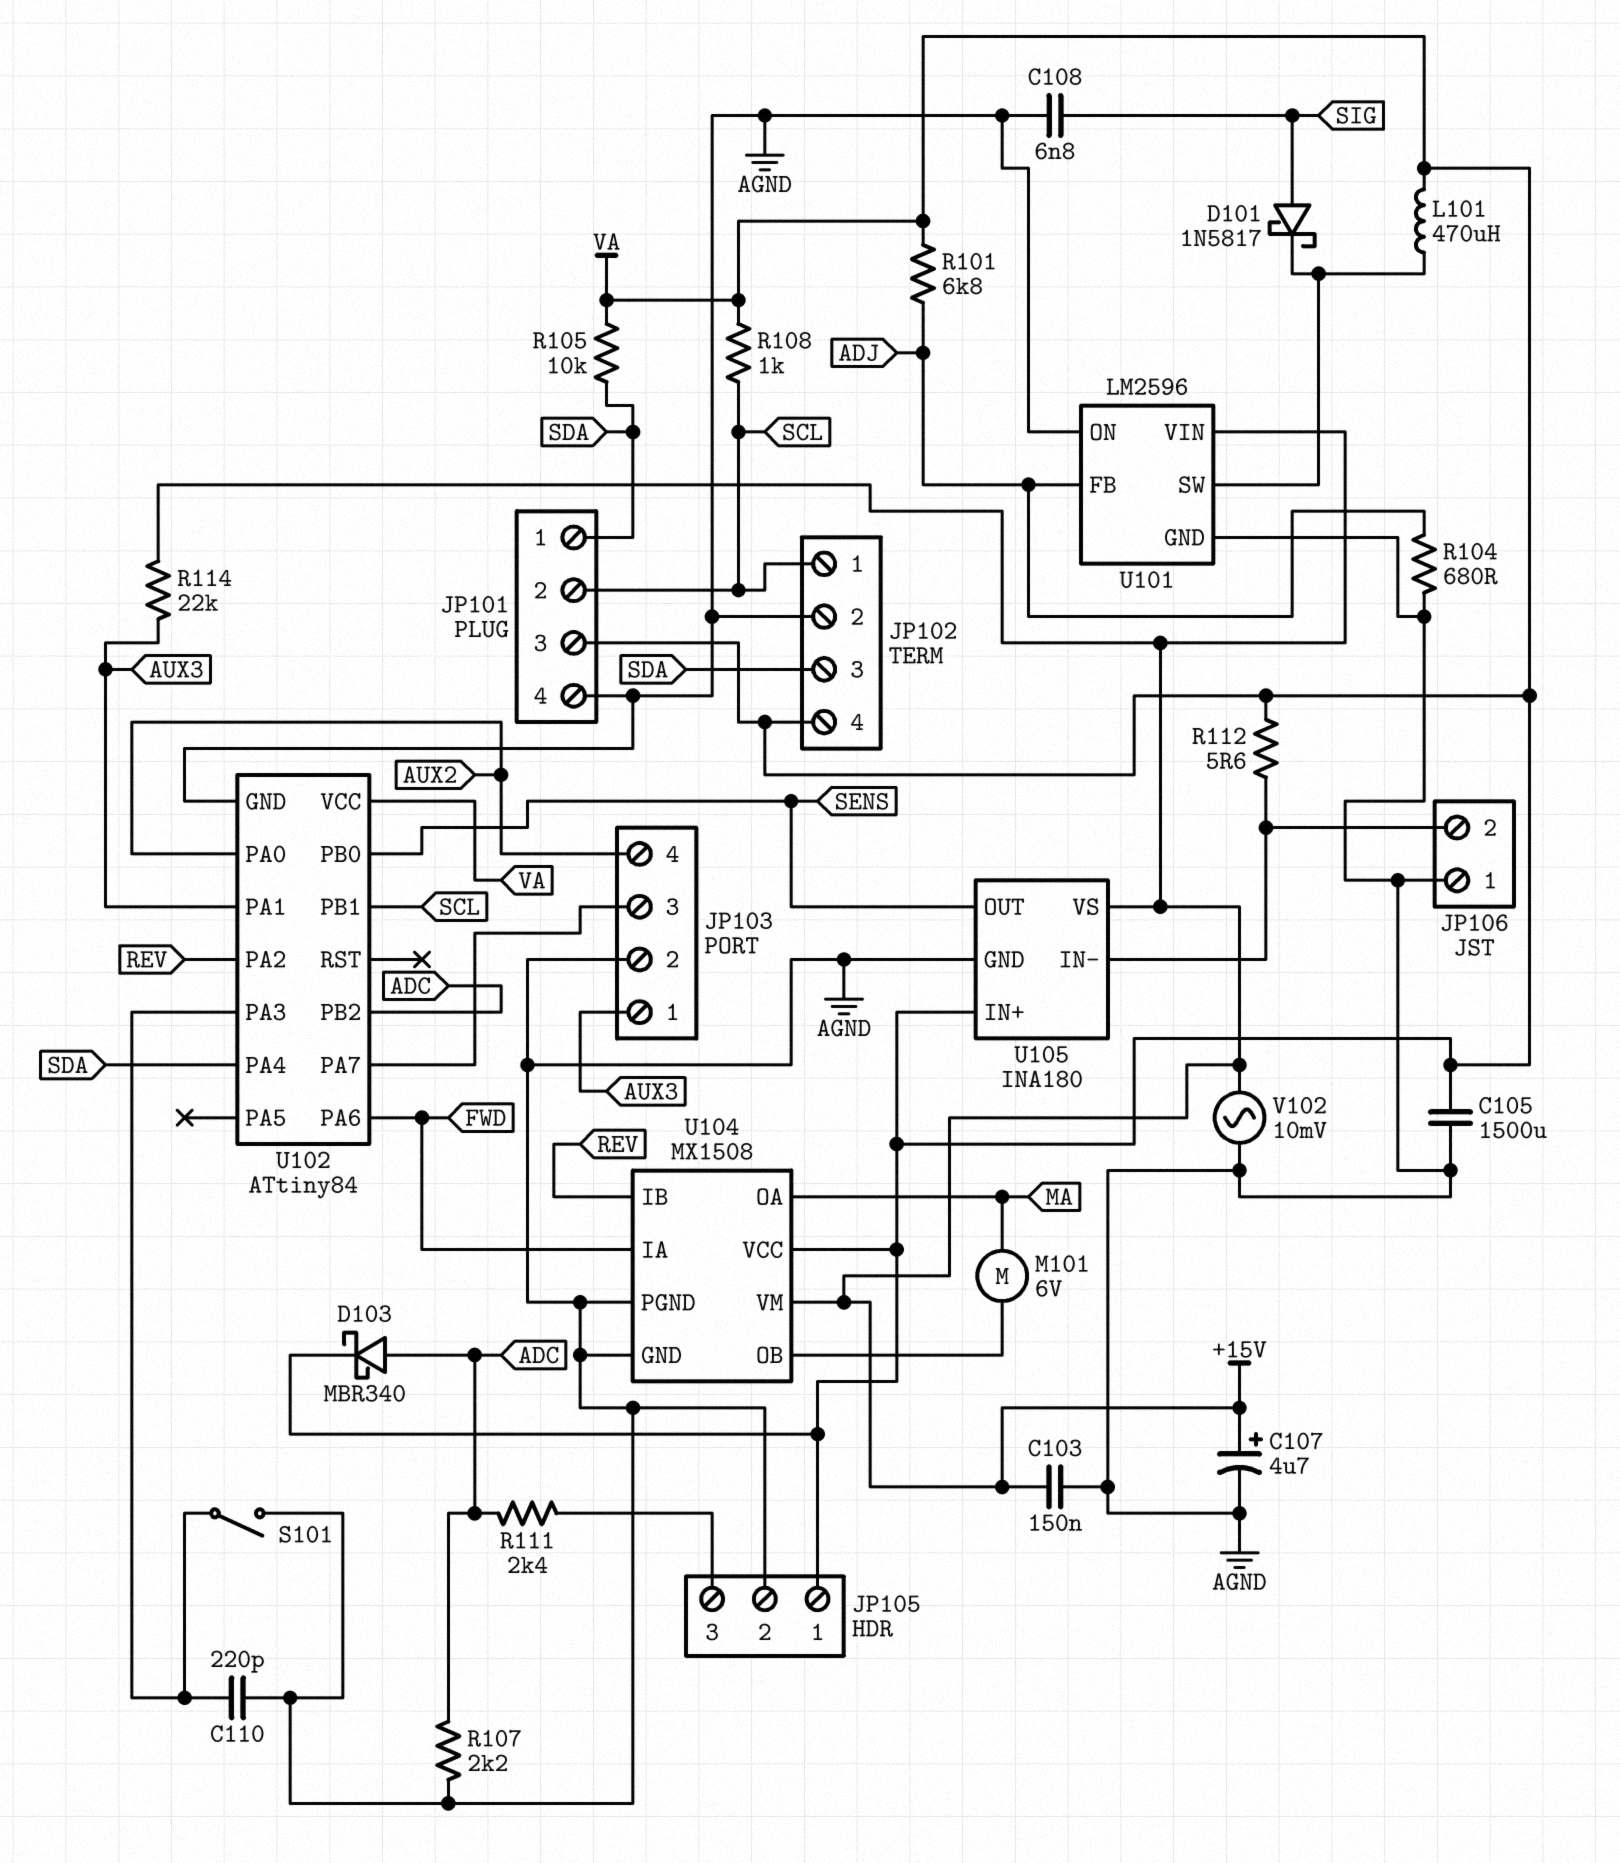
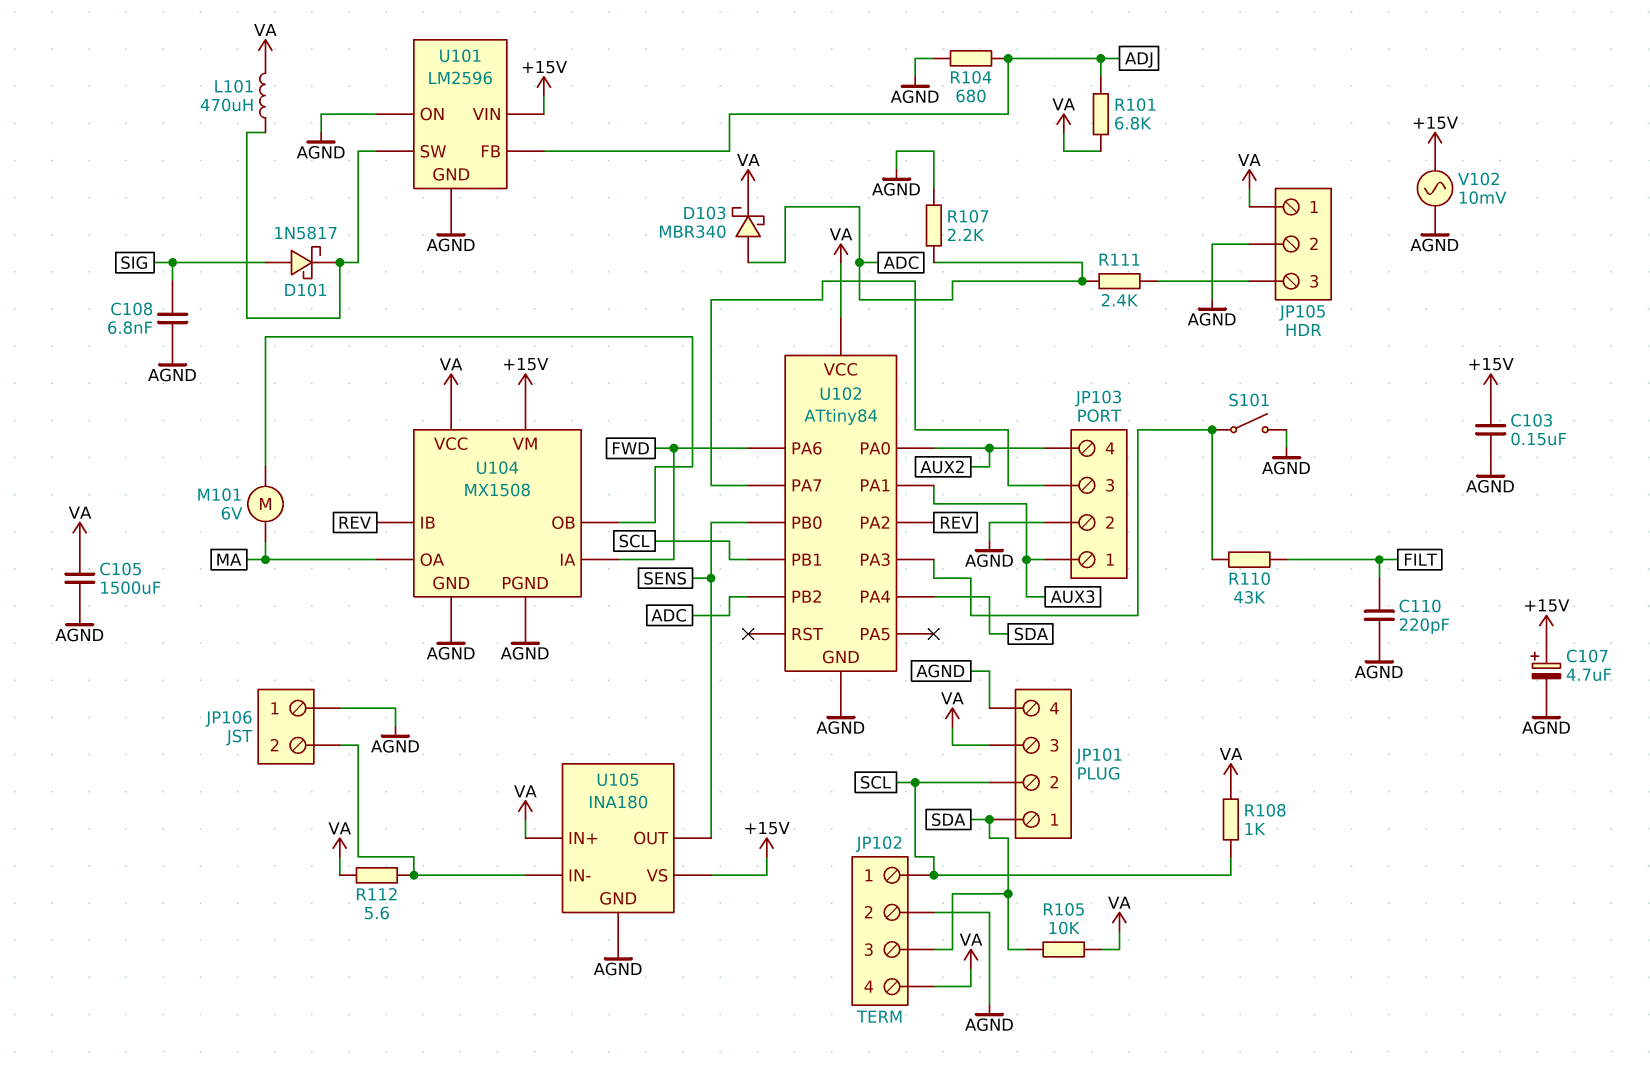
C110: 220pF (AGND, U102/PA3) -> 220pF (AGND, FILT)
R110: none -> 43k (FILT, U102/PA3)
R114: 22k (+15V, AUX3) -> none

